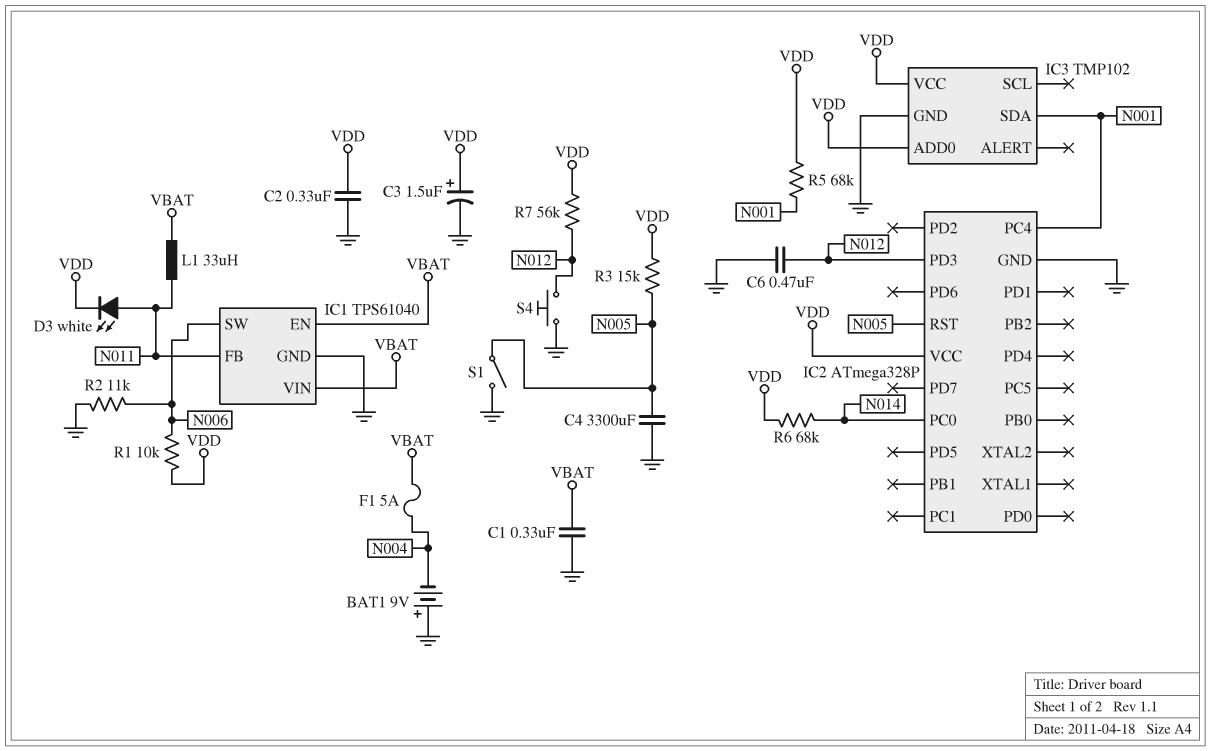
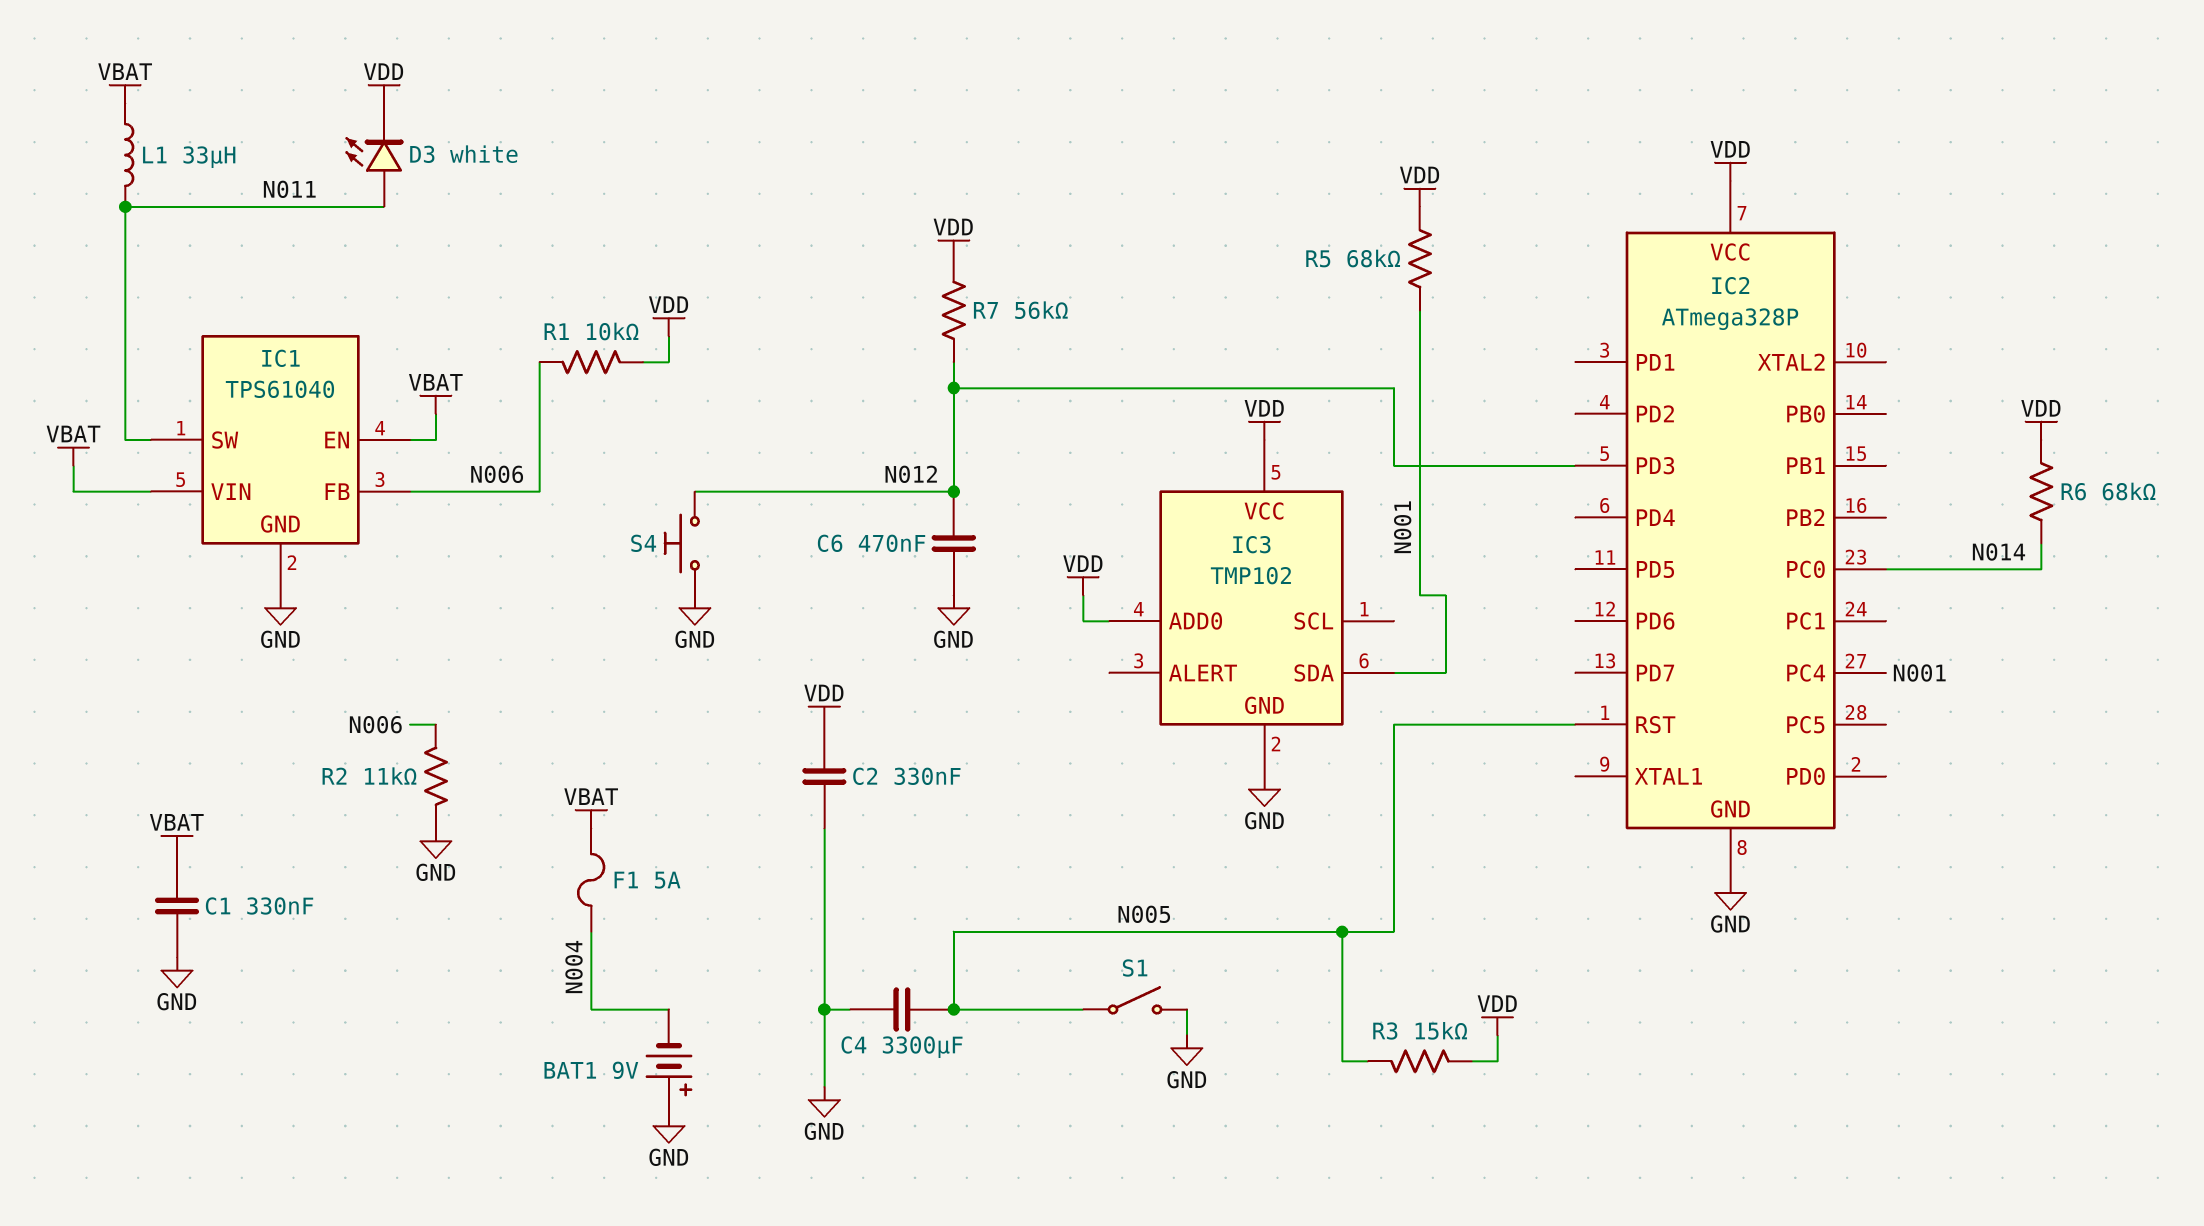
C3: 1.5uF (plus VDD, minus GND) -> none
IC1 pin FB: N011 -> N006
IC1 pin SW: N006 -> N011

